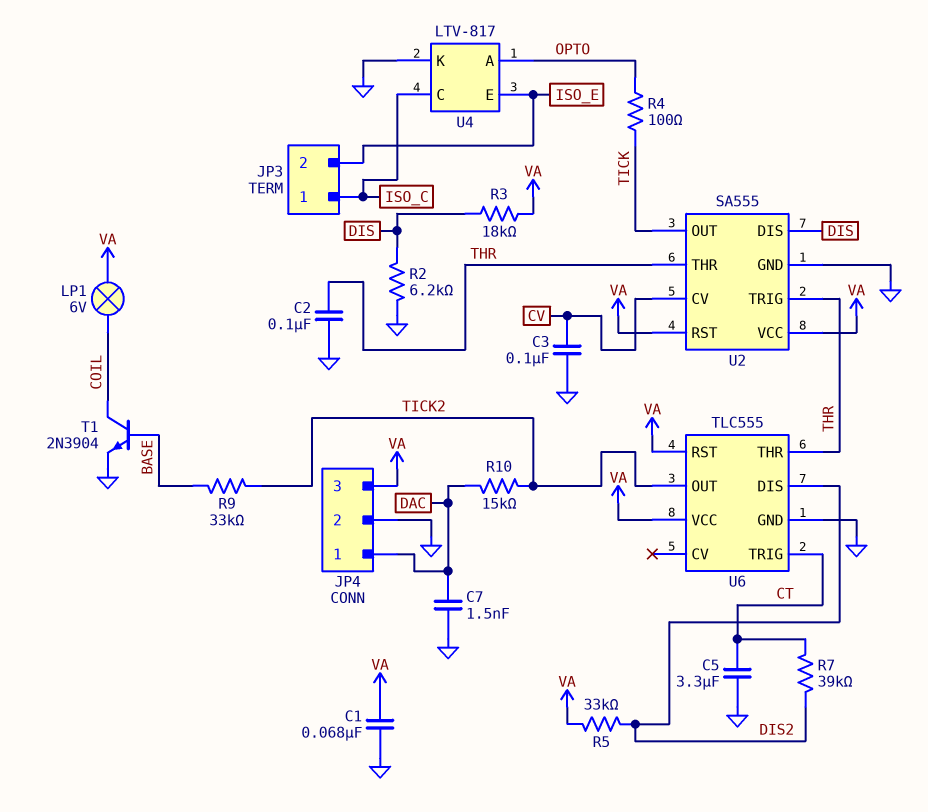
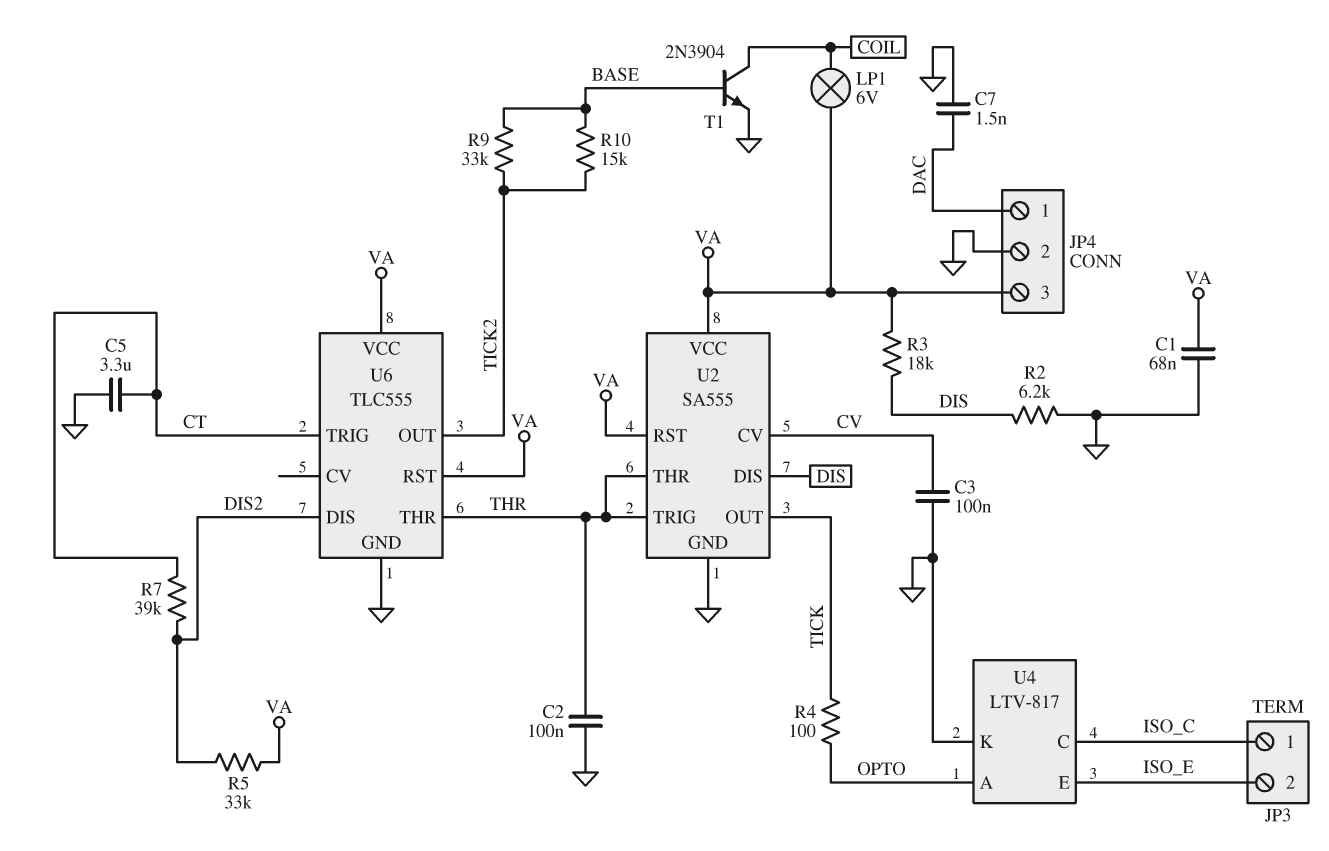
R10: 15k (DAC, TICK2) -> 15k (BASE, TICK2)

